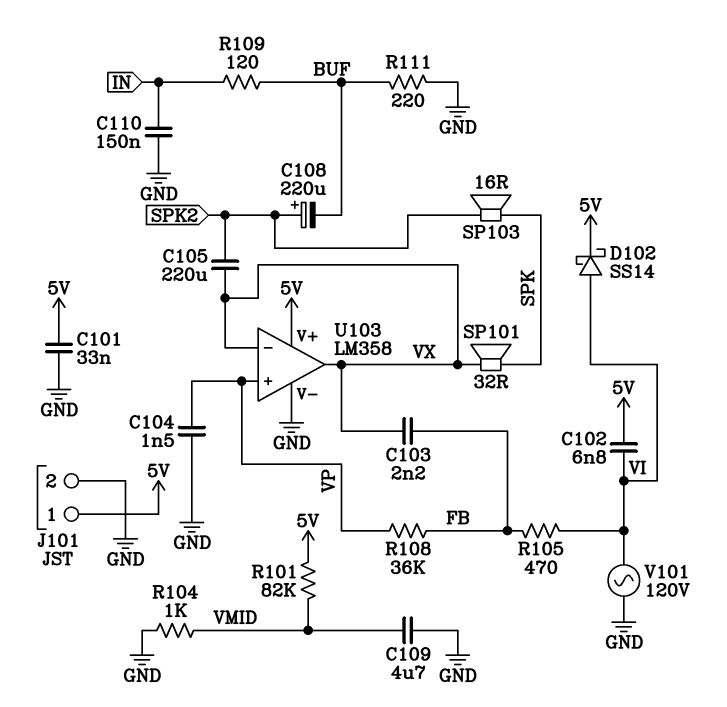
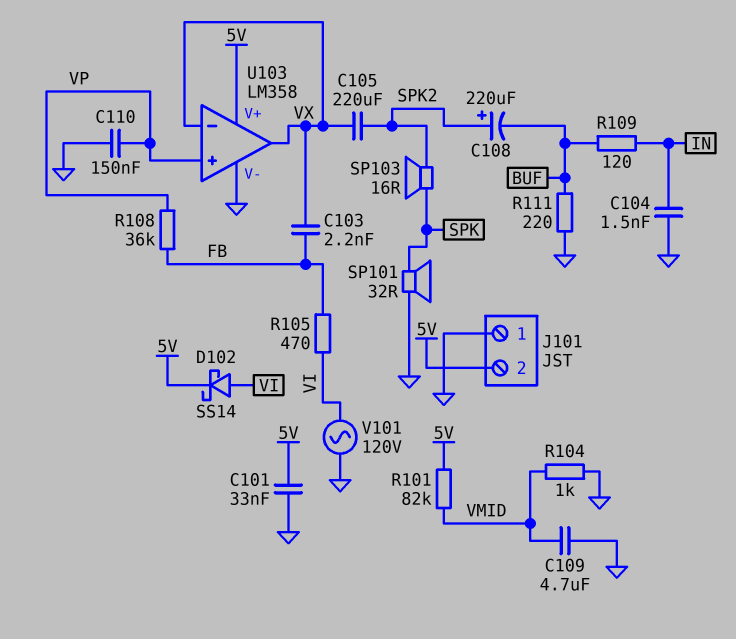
C102: 6.8nF (5V, VI) -> none
C104: 1.5nF (GND, VP) -> 1.5nF (GND, IN)
C110: 150nF (GND, IN) -> 150nF (GND, VP)
J101 pin 1: 5V -> GND
J101 pin 2: GND -> 5V
SP101: speaker 32R (SPK, VX) -> speaker 32R (GND, SPK)

